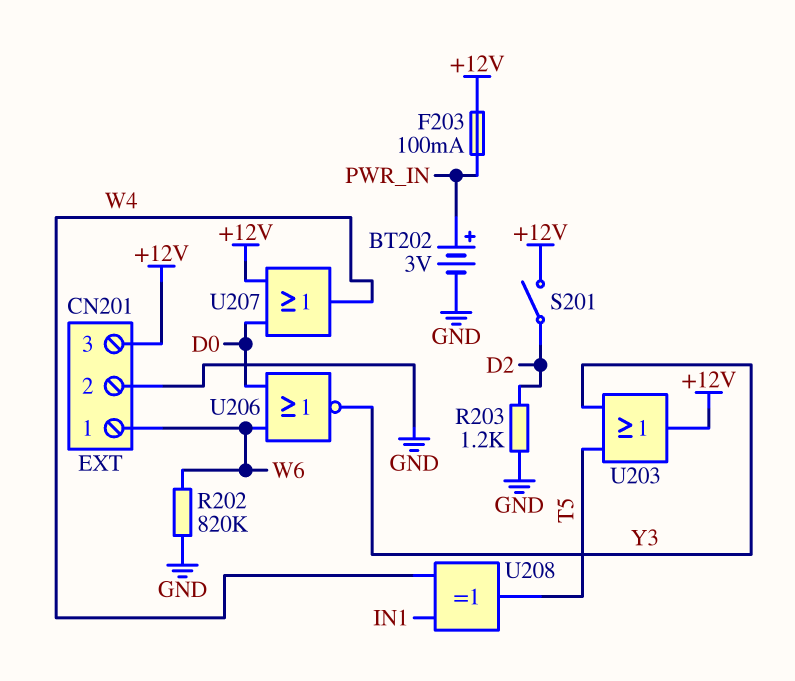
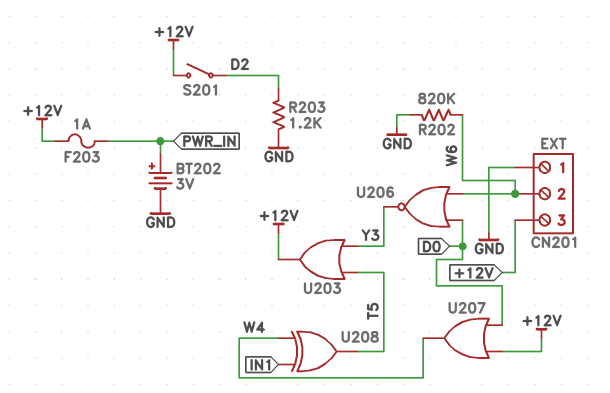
CN201 pin 1: W6 -> GND
CN201 pin 2: GND -> W6
F203: 100mA (+12V, PWR_IN) -> 1A (+12V, PWR_IN)

